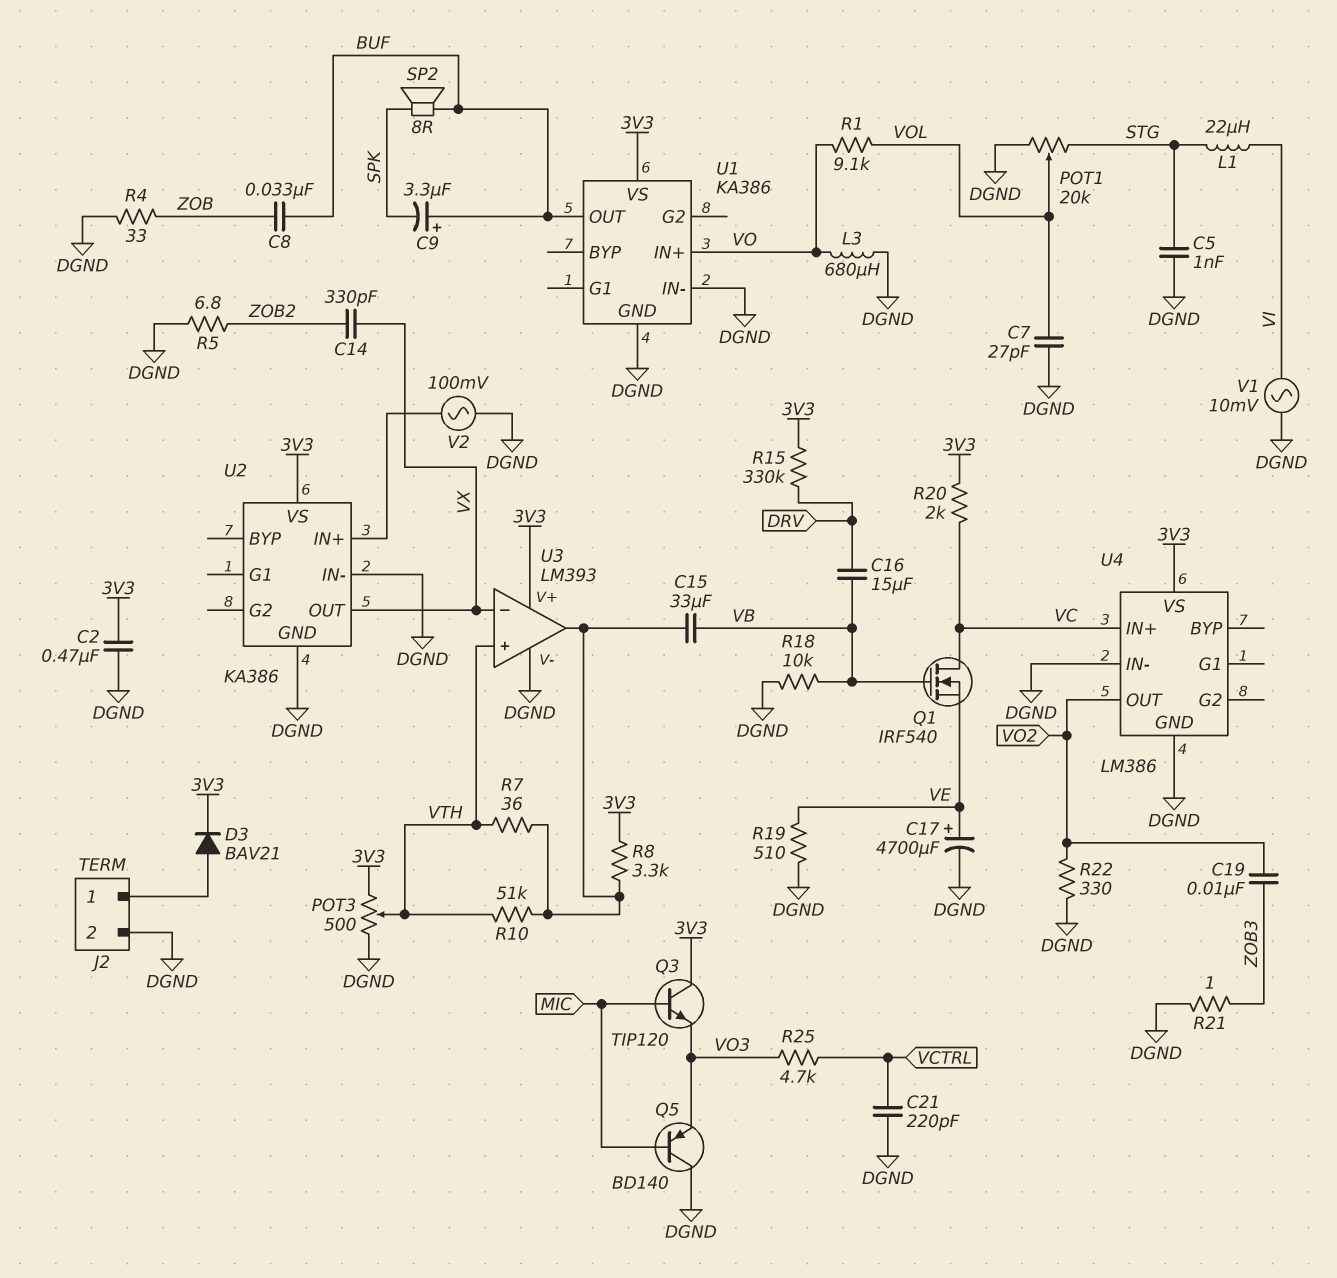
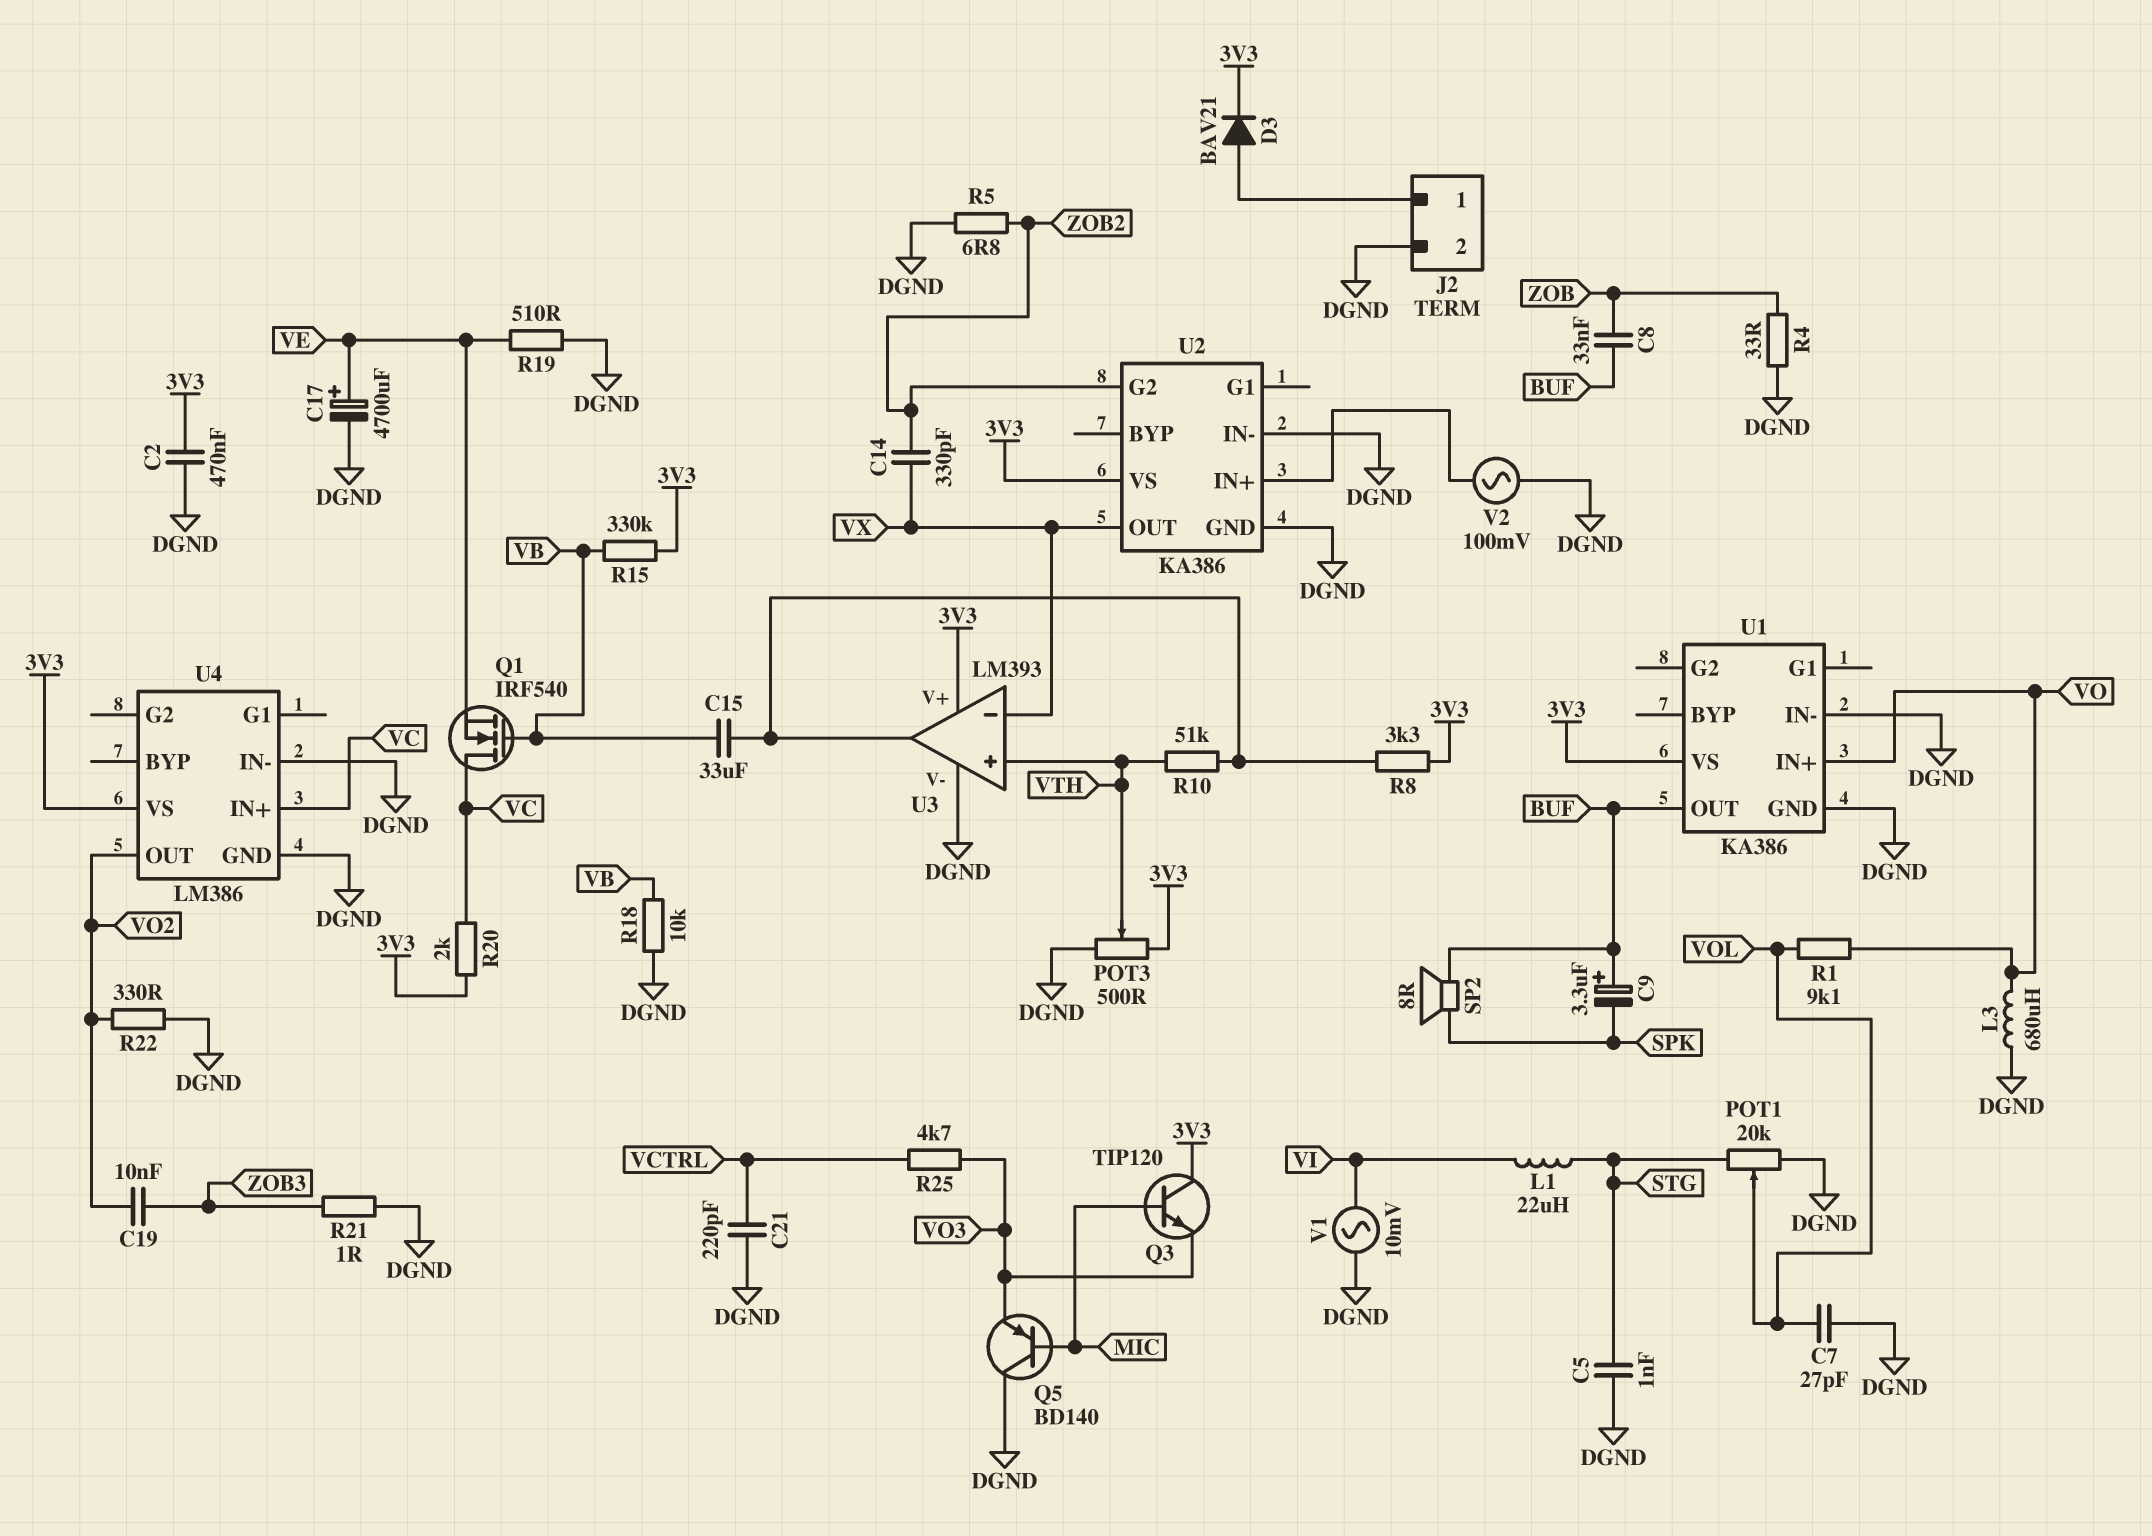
C16: 15uF (DRV, VB) -> none
R7: 36 (U3/out, VTH) -> none
R15: 330k (3V3, DRV) -> 330k (3V3, VB)
U2 pin G2: none -> ZOB2

